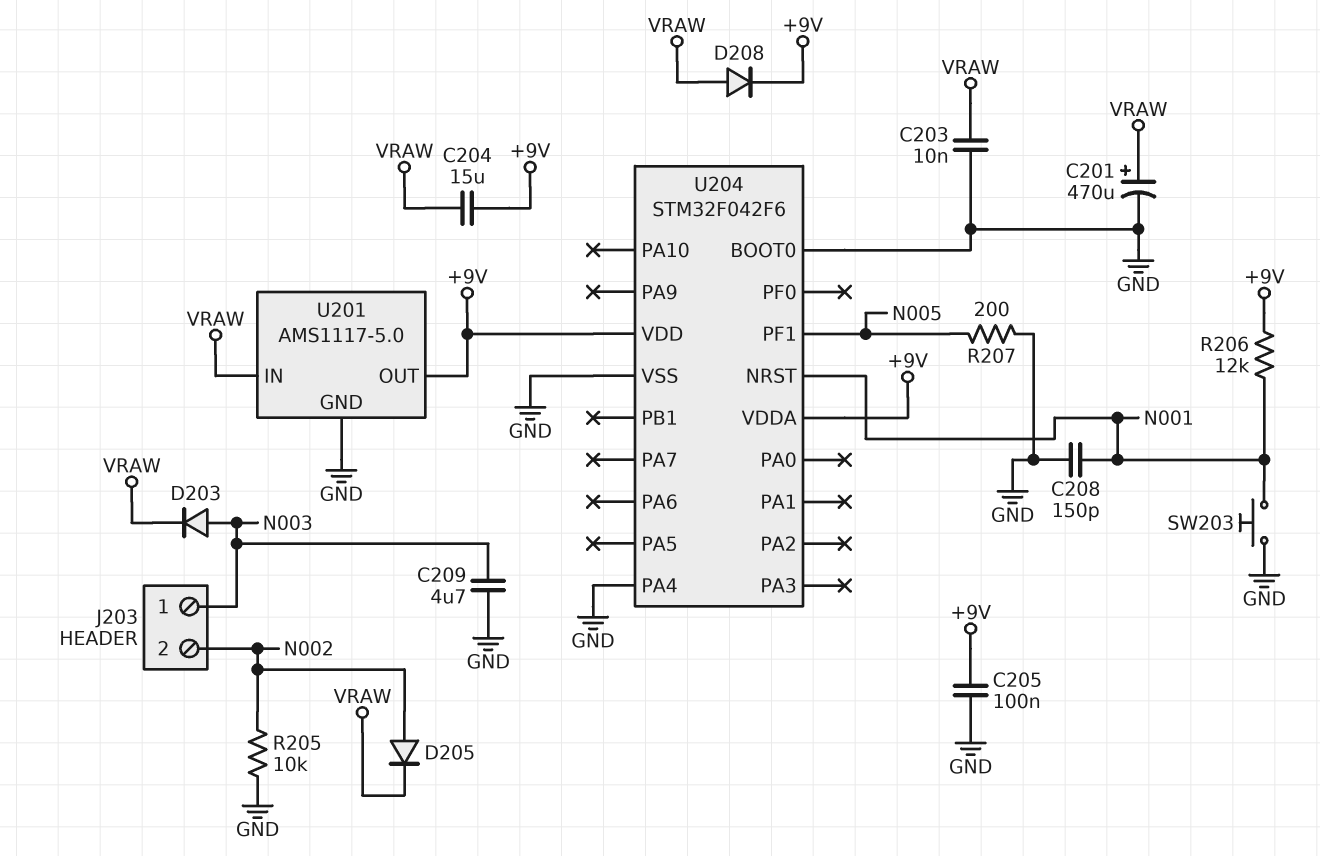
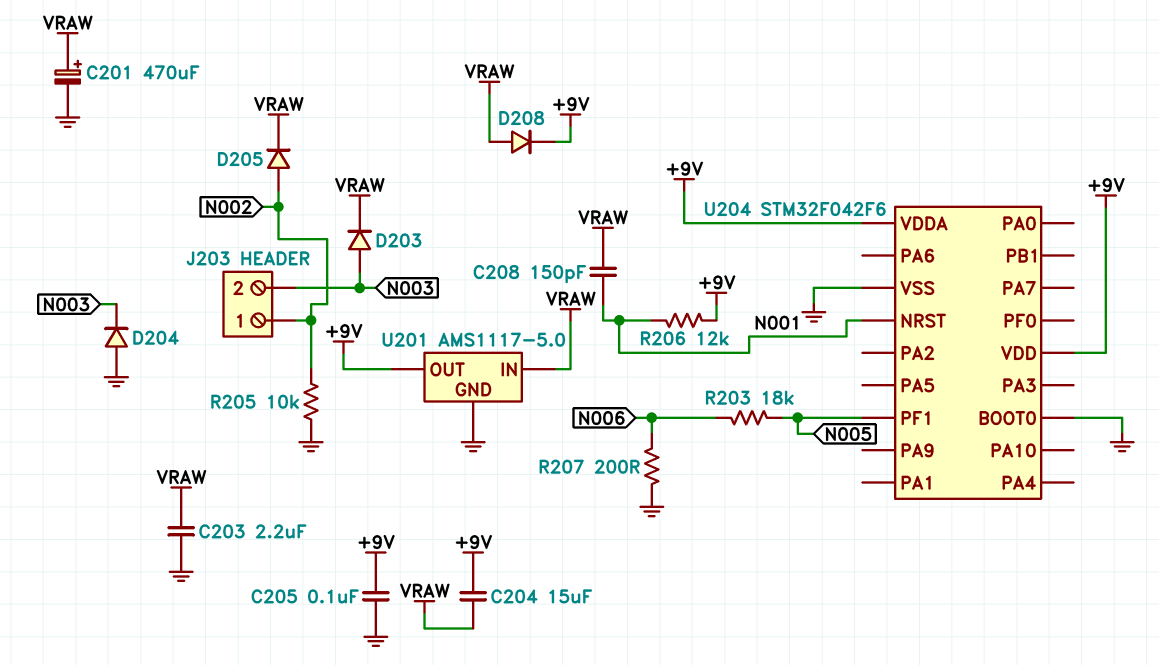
C203: 10nF (GND, VRAW) -> 2.2uF (GND, VRAW)
C208: 150pF (GND, N001) -> 150pF (N001, VRAW)
C209: 4.7uF (GND, N003) -> none
D204: none -> diode (A GND, K N003)
J203 pin 1: N003 -> N002
J203 pin 2: N002 -> N003
R203: none -> 18k (N005, N006)
R207: 200 (GND, N005) -> 200 (GND, N006)
SW203: button (GND, N001) -> none
U204 pin PA4: GND -> none

